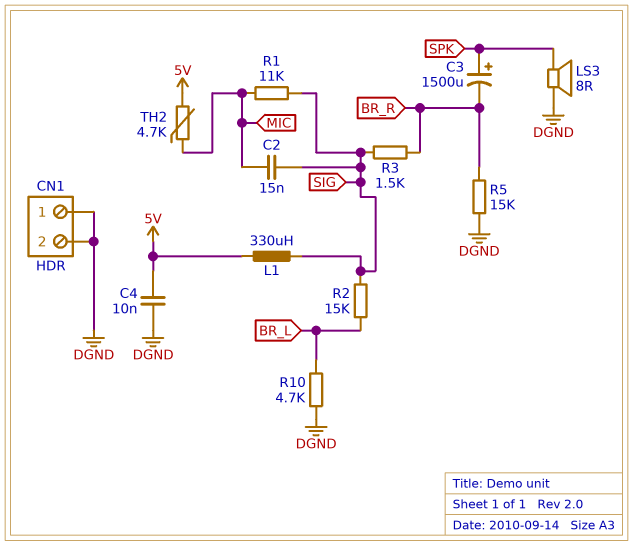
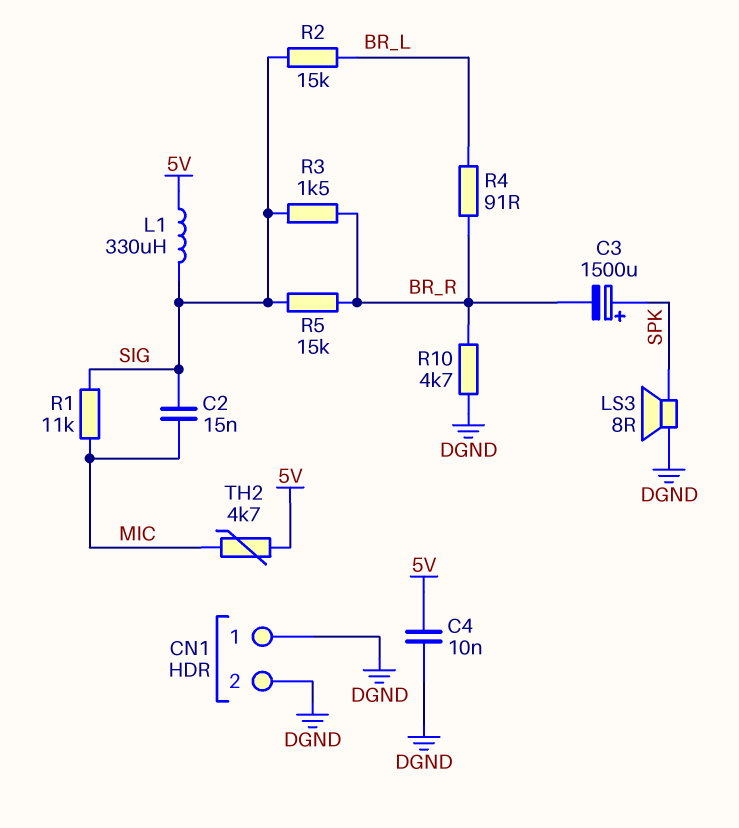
R4: none -> 91 (BR_L, BR_R)
R5: 15k (BR_R, DGND) -> 15k (BR_R, SIG)
R10: 4.7k (BR_L, DGND) -> 4.7k (BR_R, DGND)

